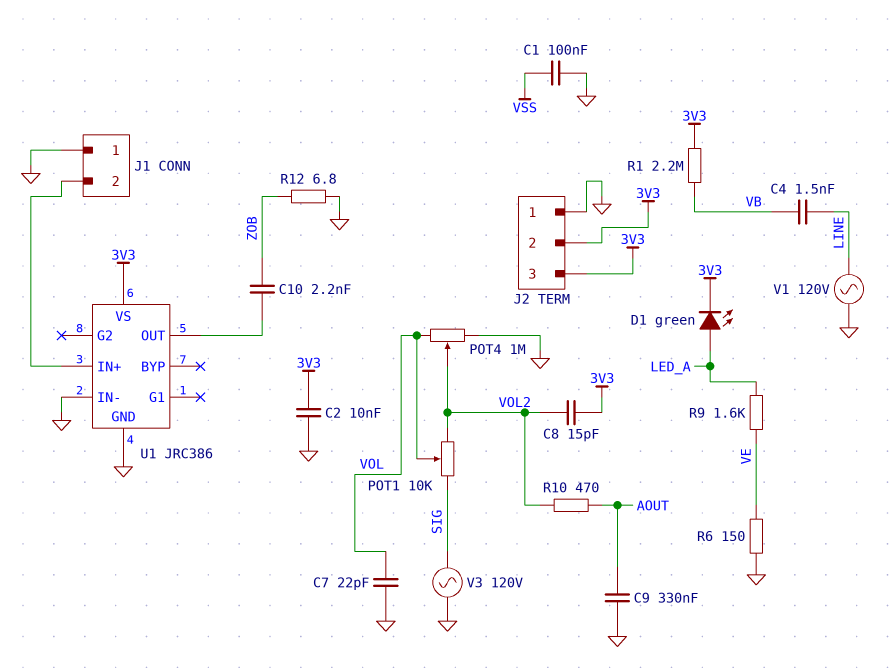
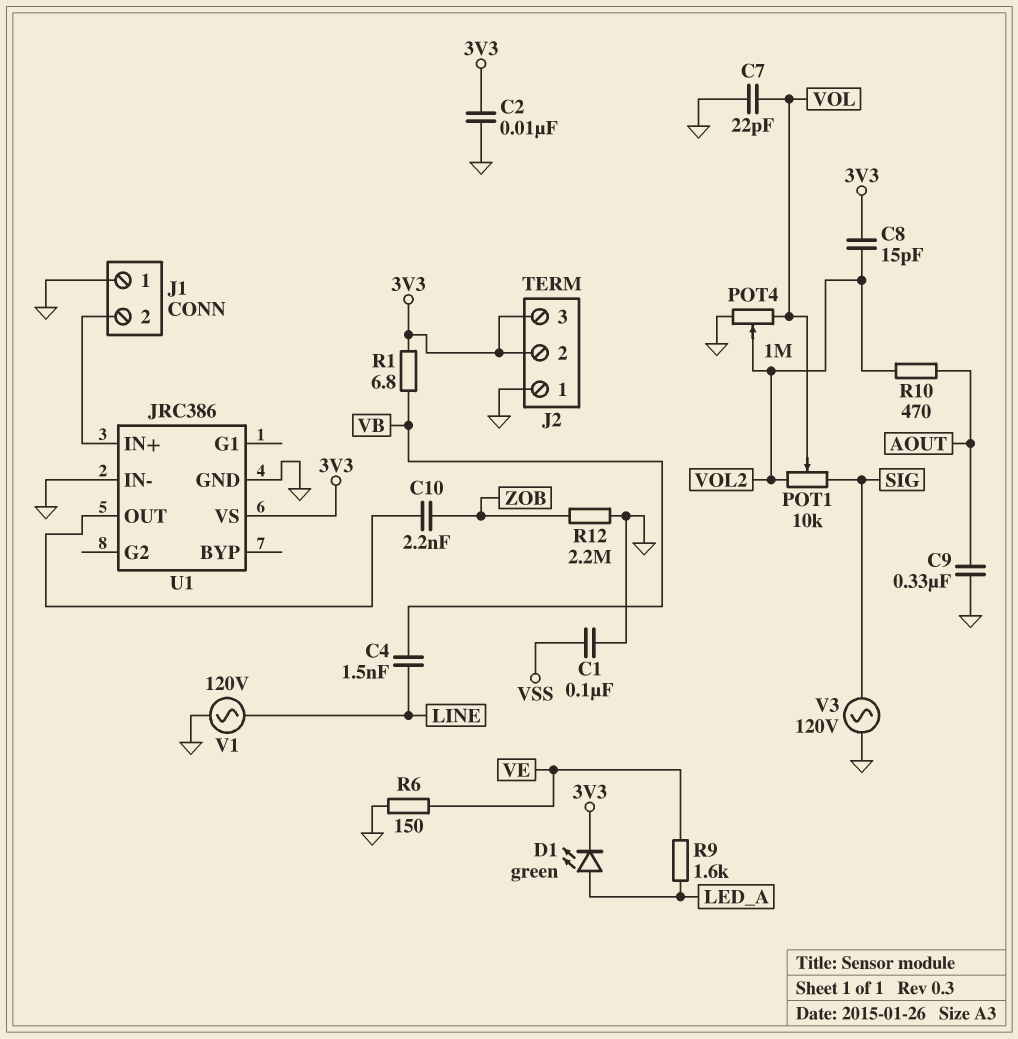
R1: 2.2M (3V3, VB) -> 6.8 (3V3, VB)
R12: 6.8 (GND, ZOB) -> 2.2M (GND, ZOB)

